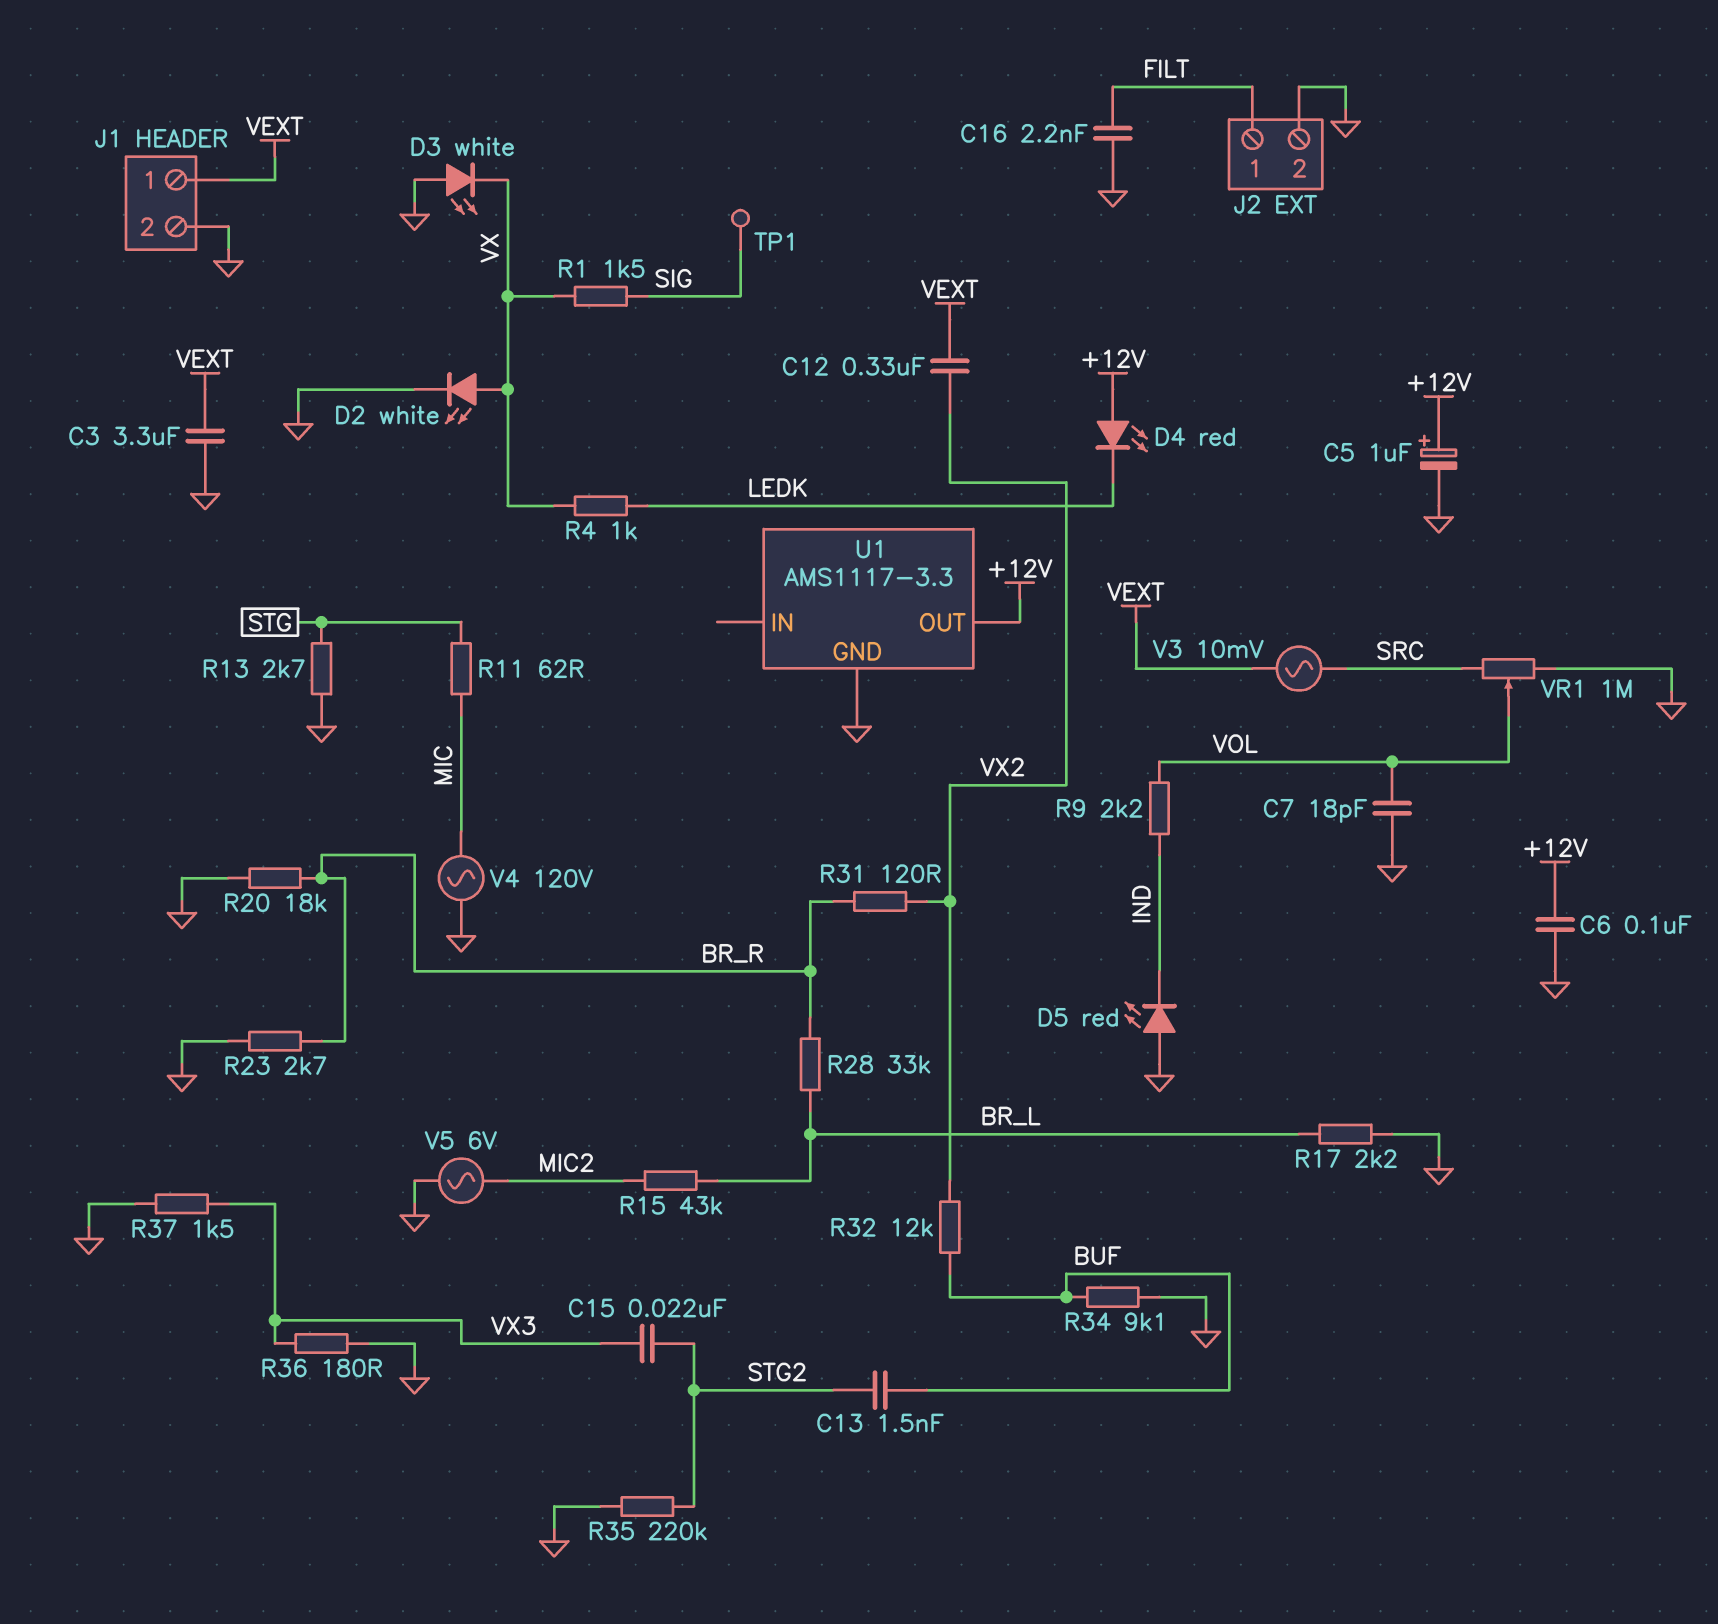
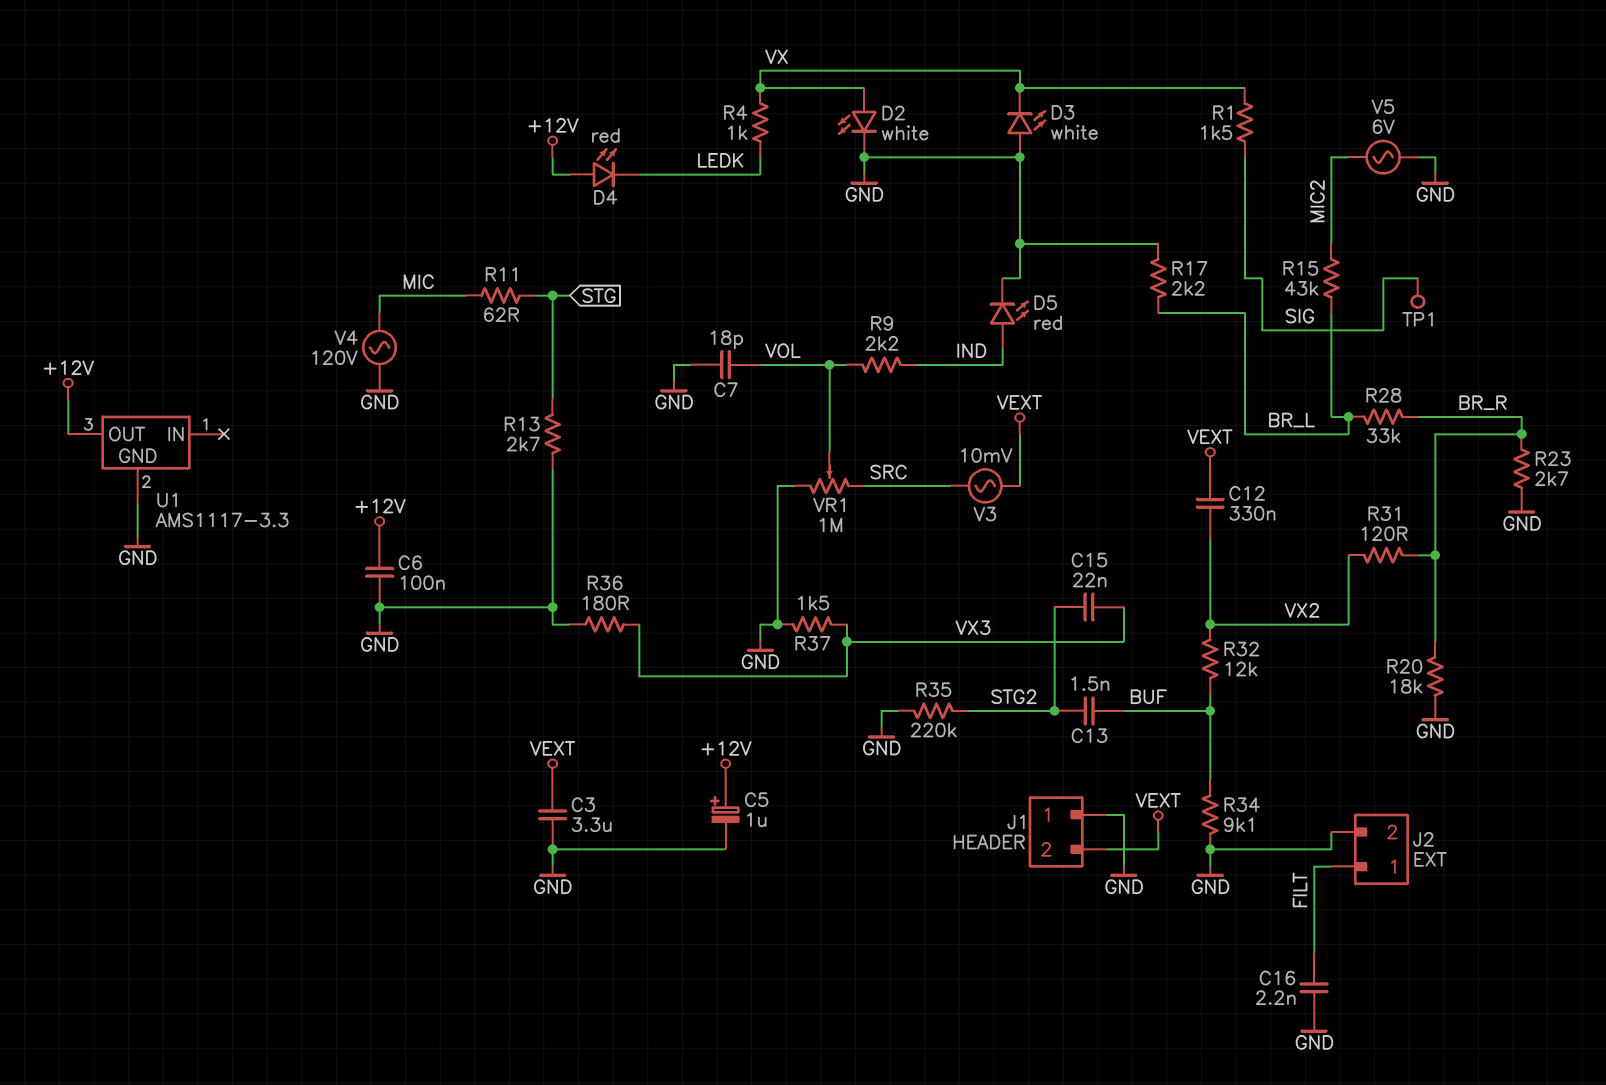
D5: LED red (A GND, K IND) -> LED red (A IND, K GND)
J1 pin 1: VEXT -> GND
J1 pin 2: GND -> VEXT

